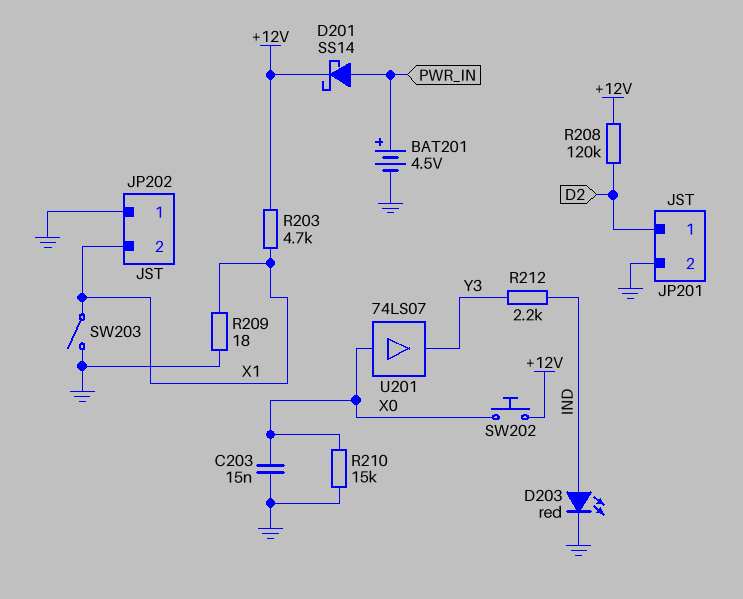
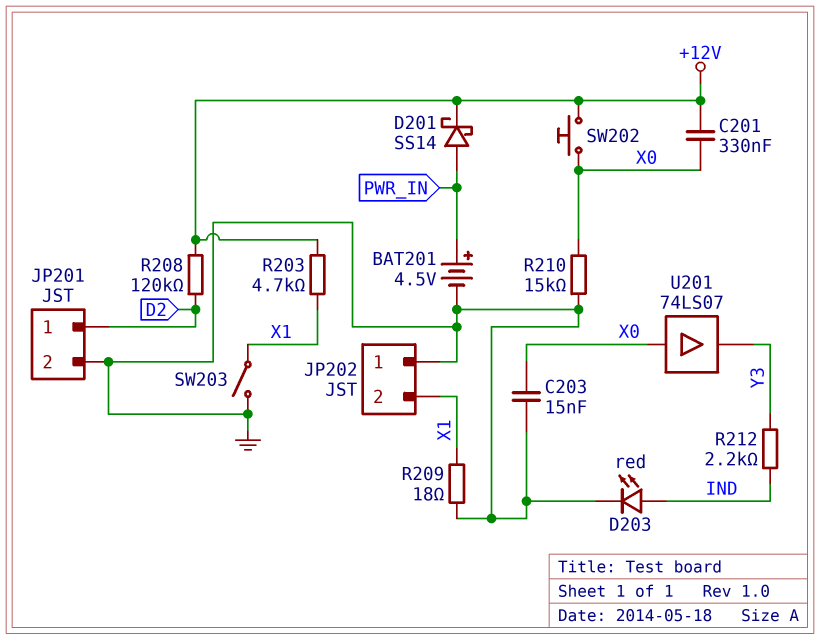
C201: none -> 330nF (+12V, X0)

